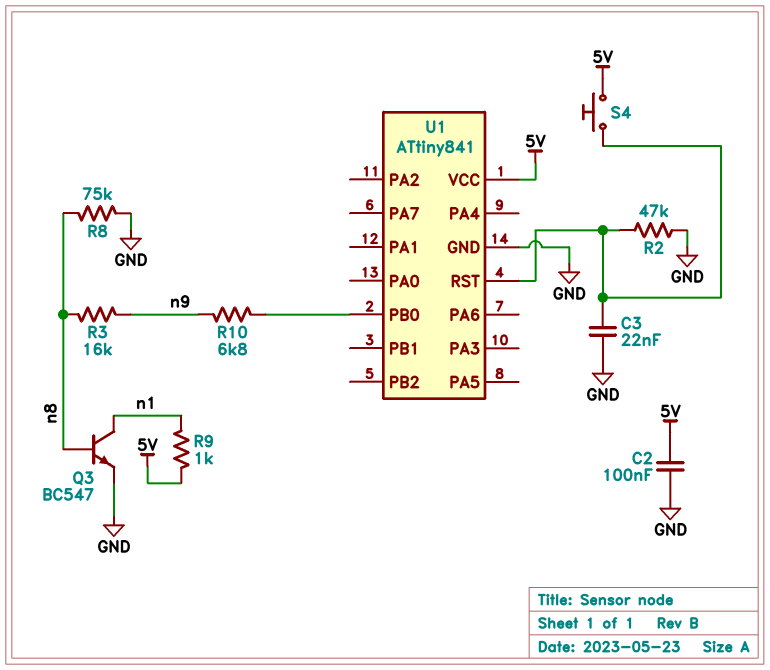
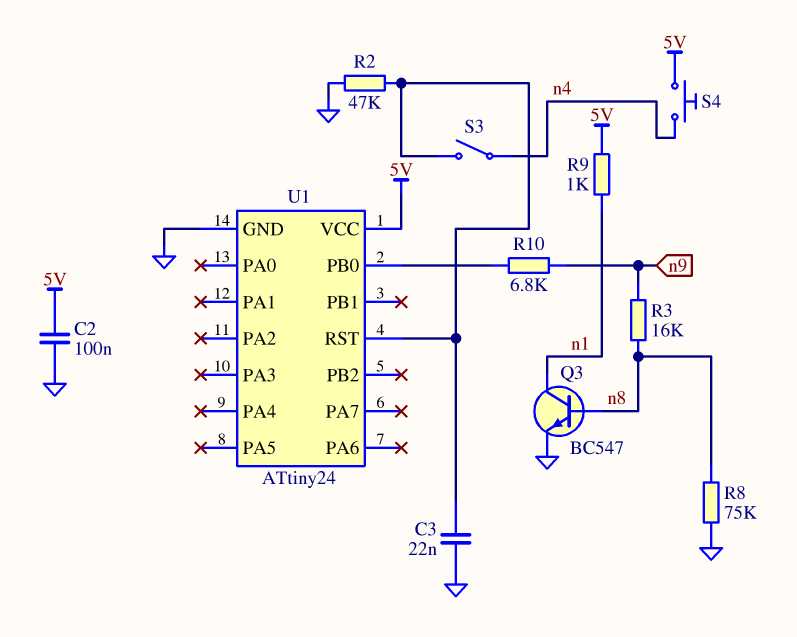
S3: none -> switch (U1/RST, n4)
S4: button (5V, U1/RST) -> button (5V, n4)
U1: ATtiny841 -> ATtiny24

